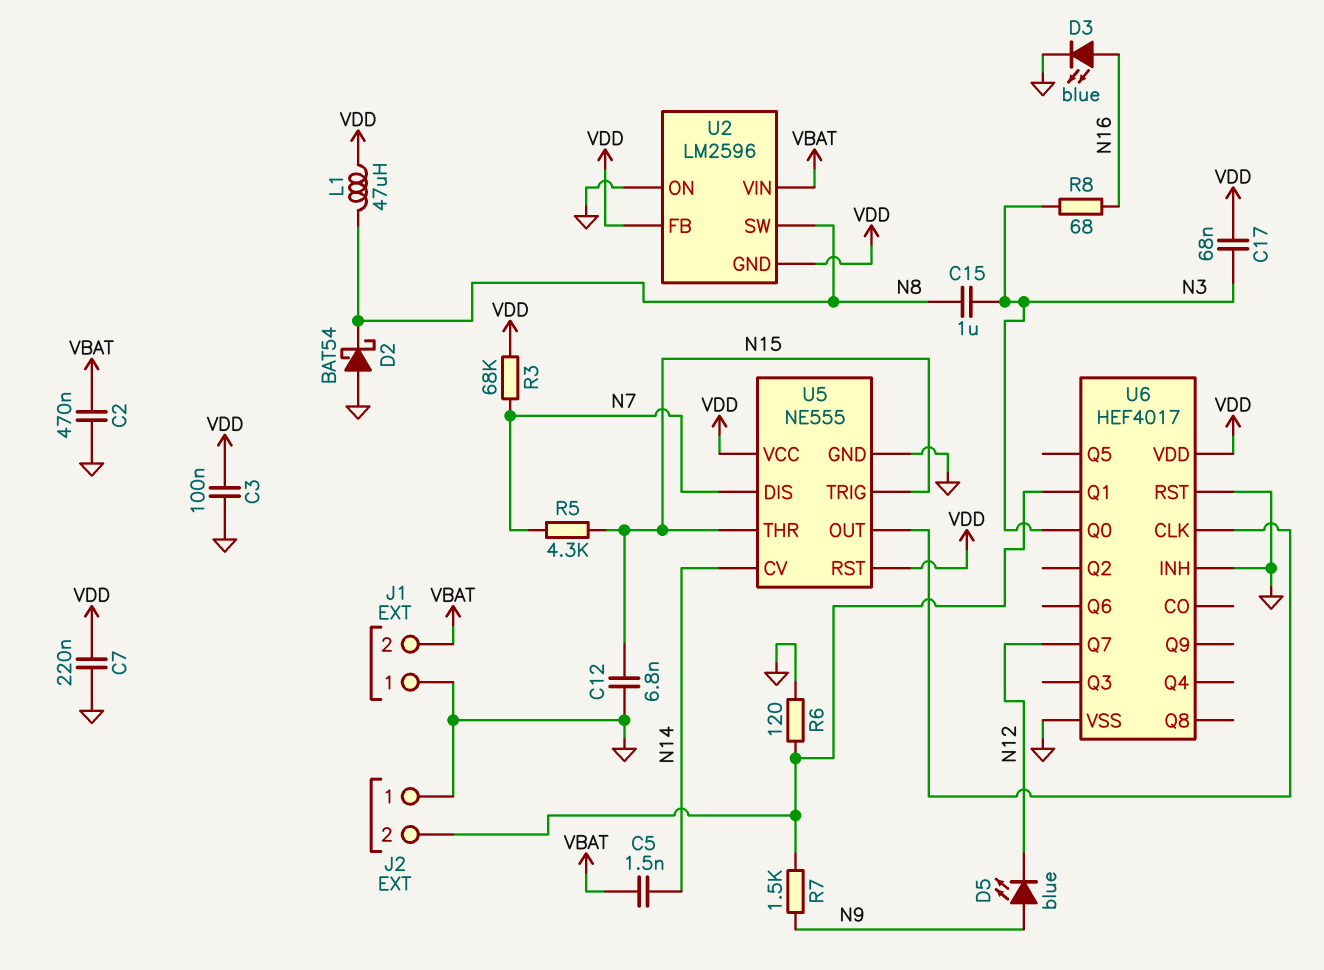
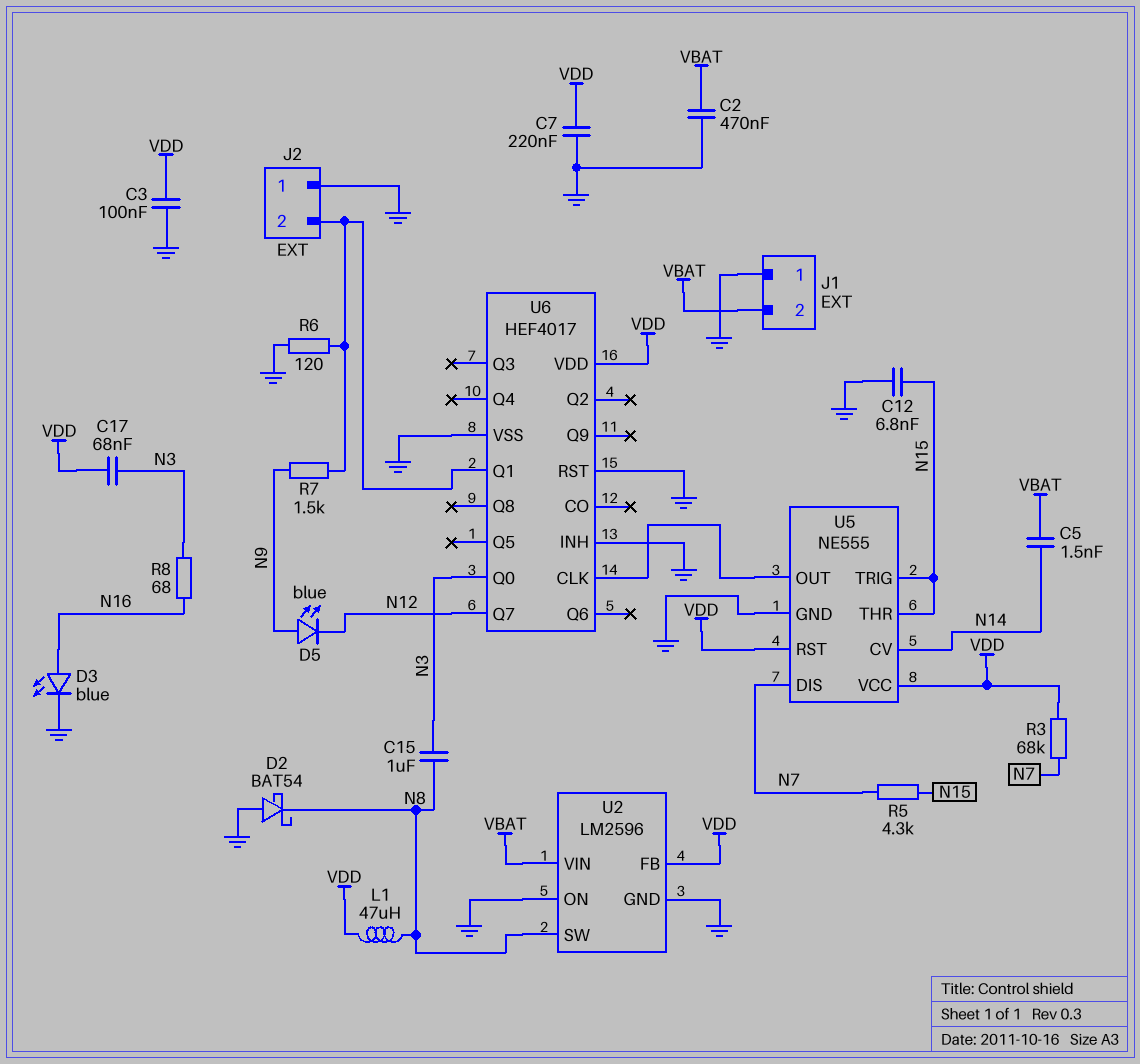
U2 pin GND: VDD -> GND

